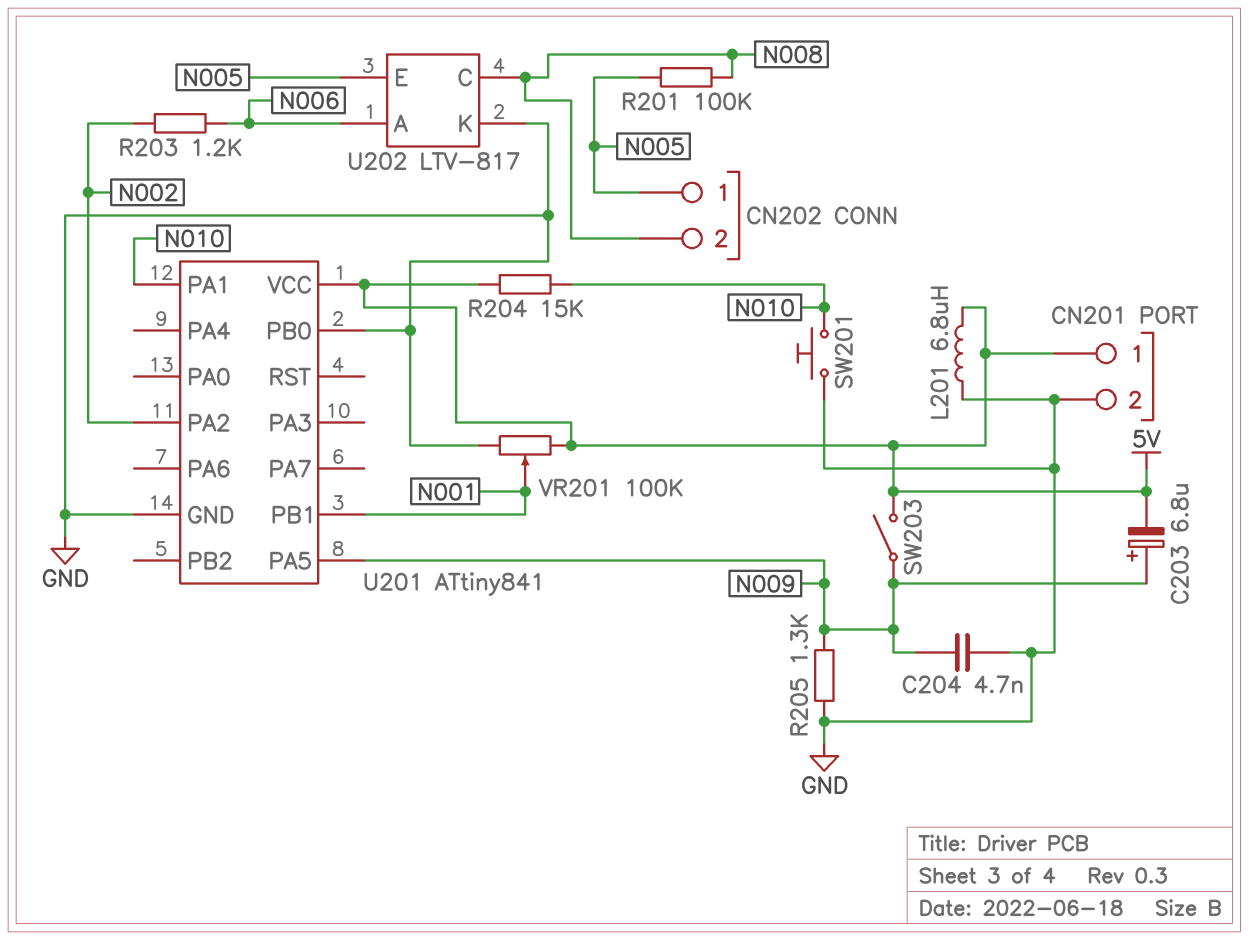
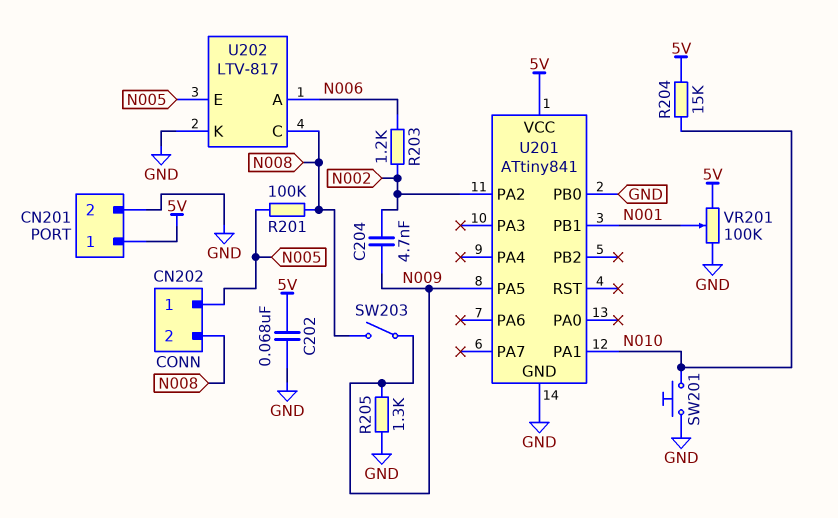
C202: none -> 68nF (5V, GND)
C203: 6.8uF (plus N009, minus 5V) -> none
C204: 4.7nF (GND, N009) -> 4.7nF (N002, N009)
L201: 6.8uH (5V, GND) -> none
SW203: switch (5V, N009) -> switch (N008, N009)

